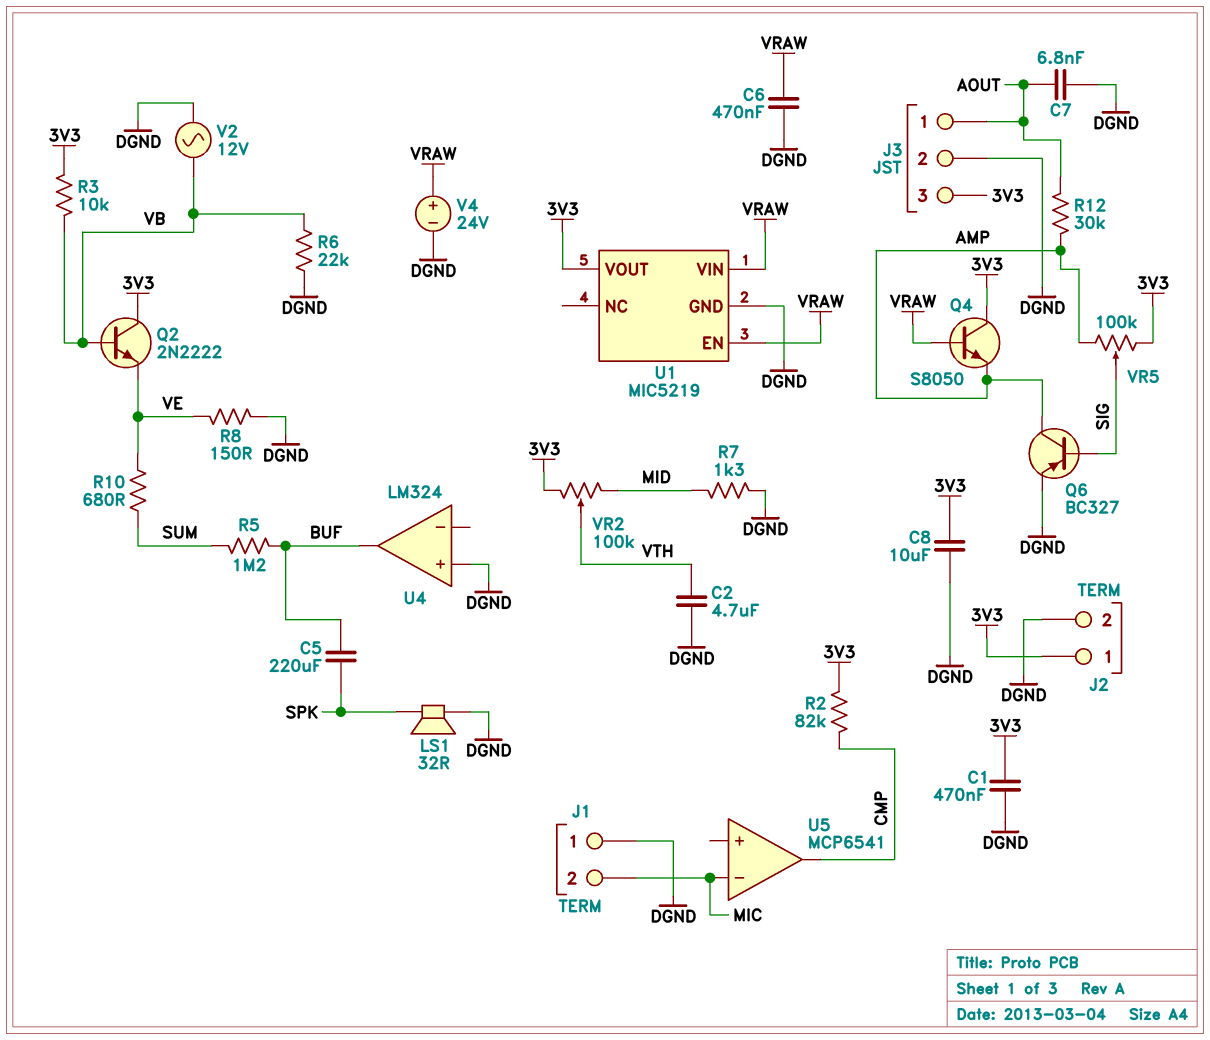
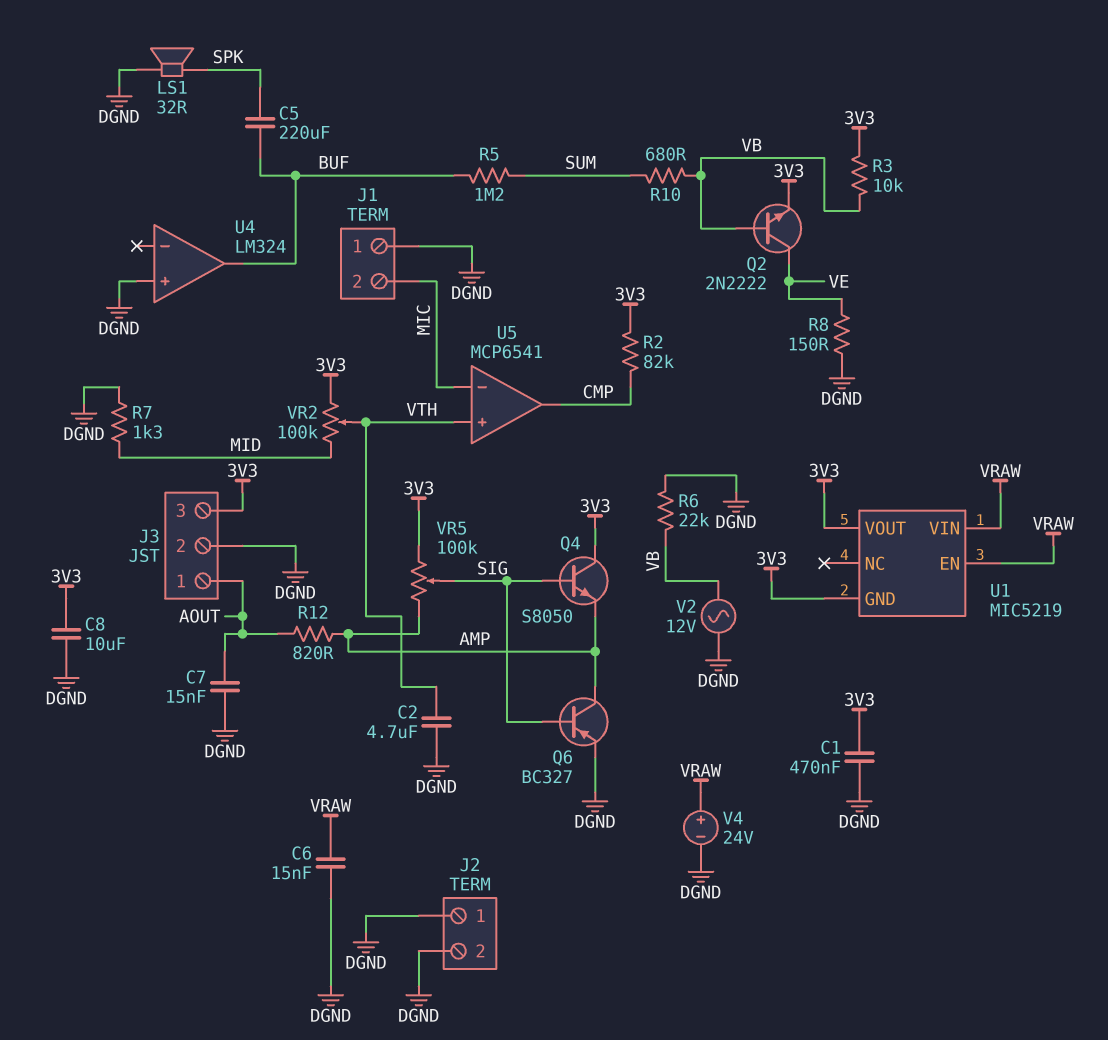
C6: 470nF (DGND, VRAW) -> 15nF (DGND, VRAW)
C7: 6.8nF (AOUT, DGND) -> 15nF (AOUT, DGND)
J2 pin 1: 3V3 -> DGND
Q2: NPN 2N2222 (B VB, C 3V3, E VE) -> NPN 2N2222 (B VB, C VE, E 3V3)
Q4: NPN S8050 (B VRAW, C 3V3, E AMP) -> NPN S8050 (B SIG, C 3V3, E AMP)
R10: 680 (SUM, VE) -> 680 (SUM, VB)
R12: 30k (AMP, AOUT) -> 820 (AMP, AOUT)
U1 pin GND: DGND -> 3V3
U5 pin in+: none -> VTH

